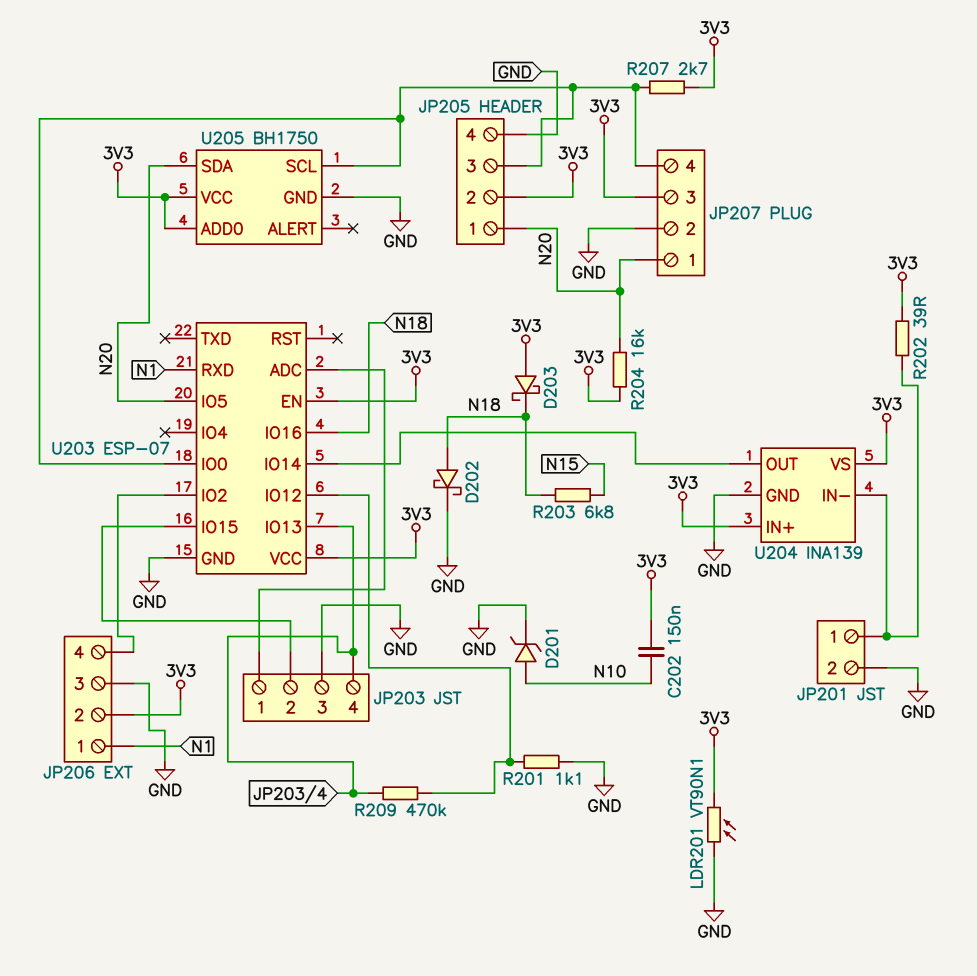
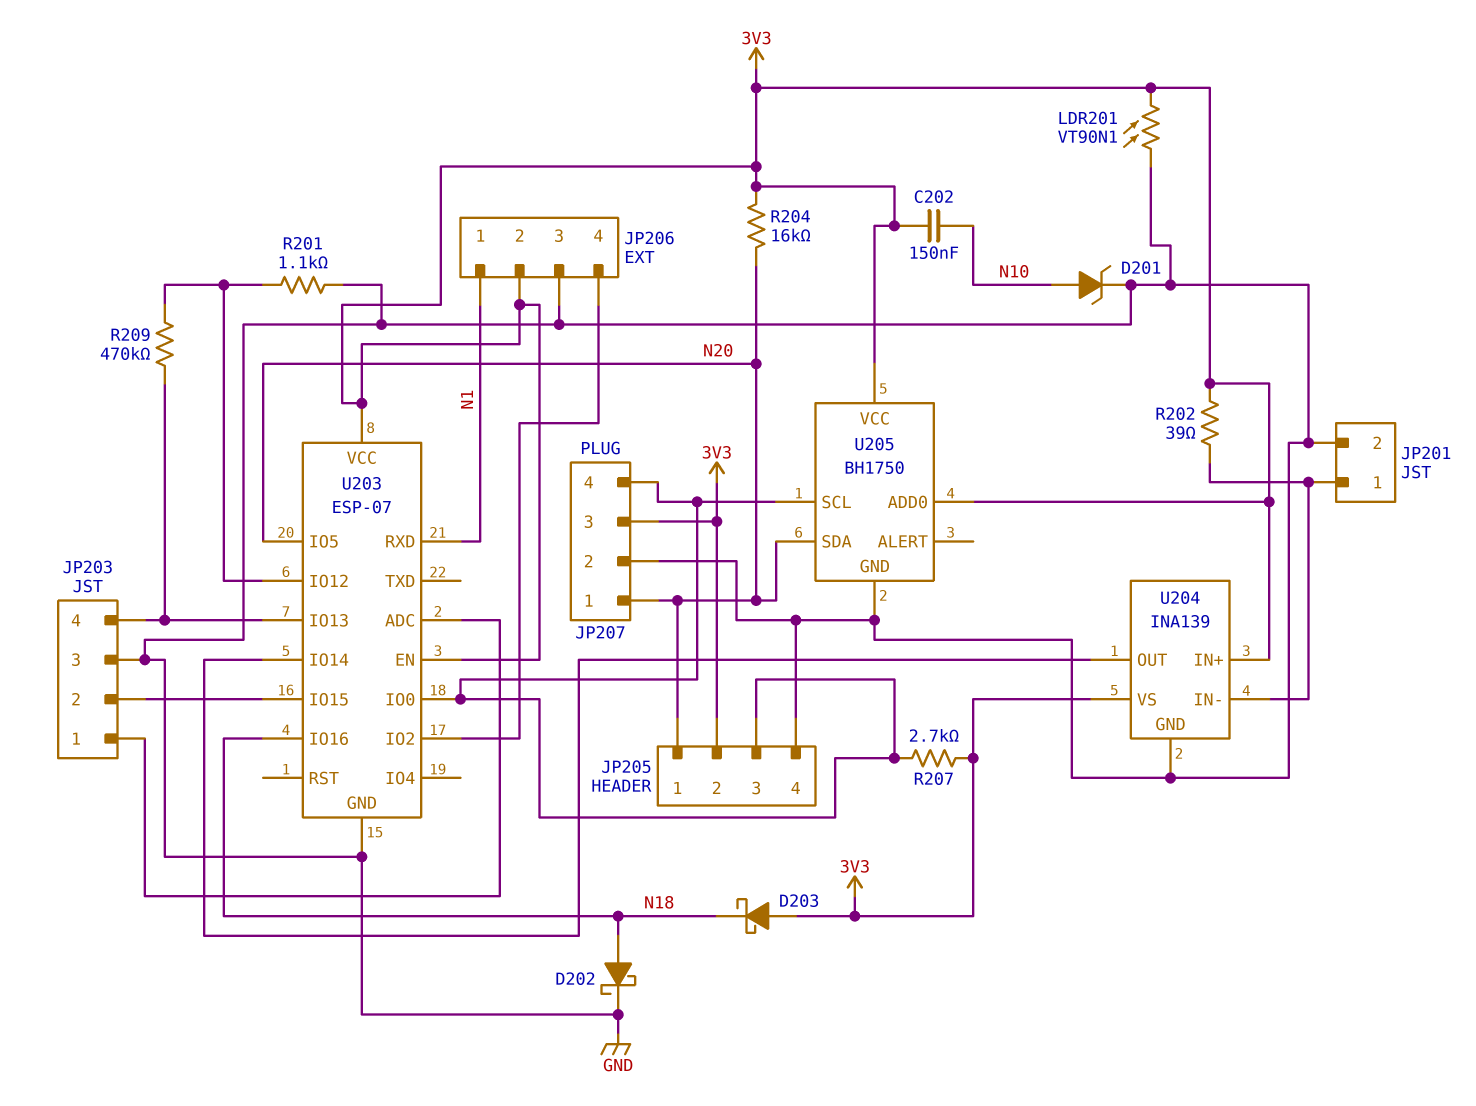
R203: 6.8k (N15, N18) -> none

